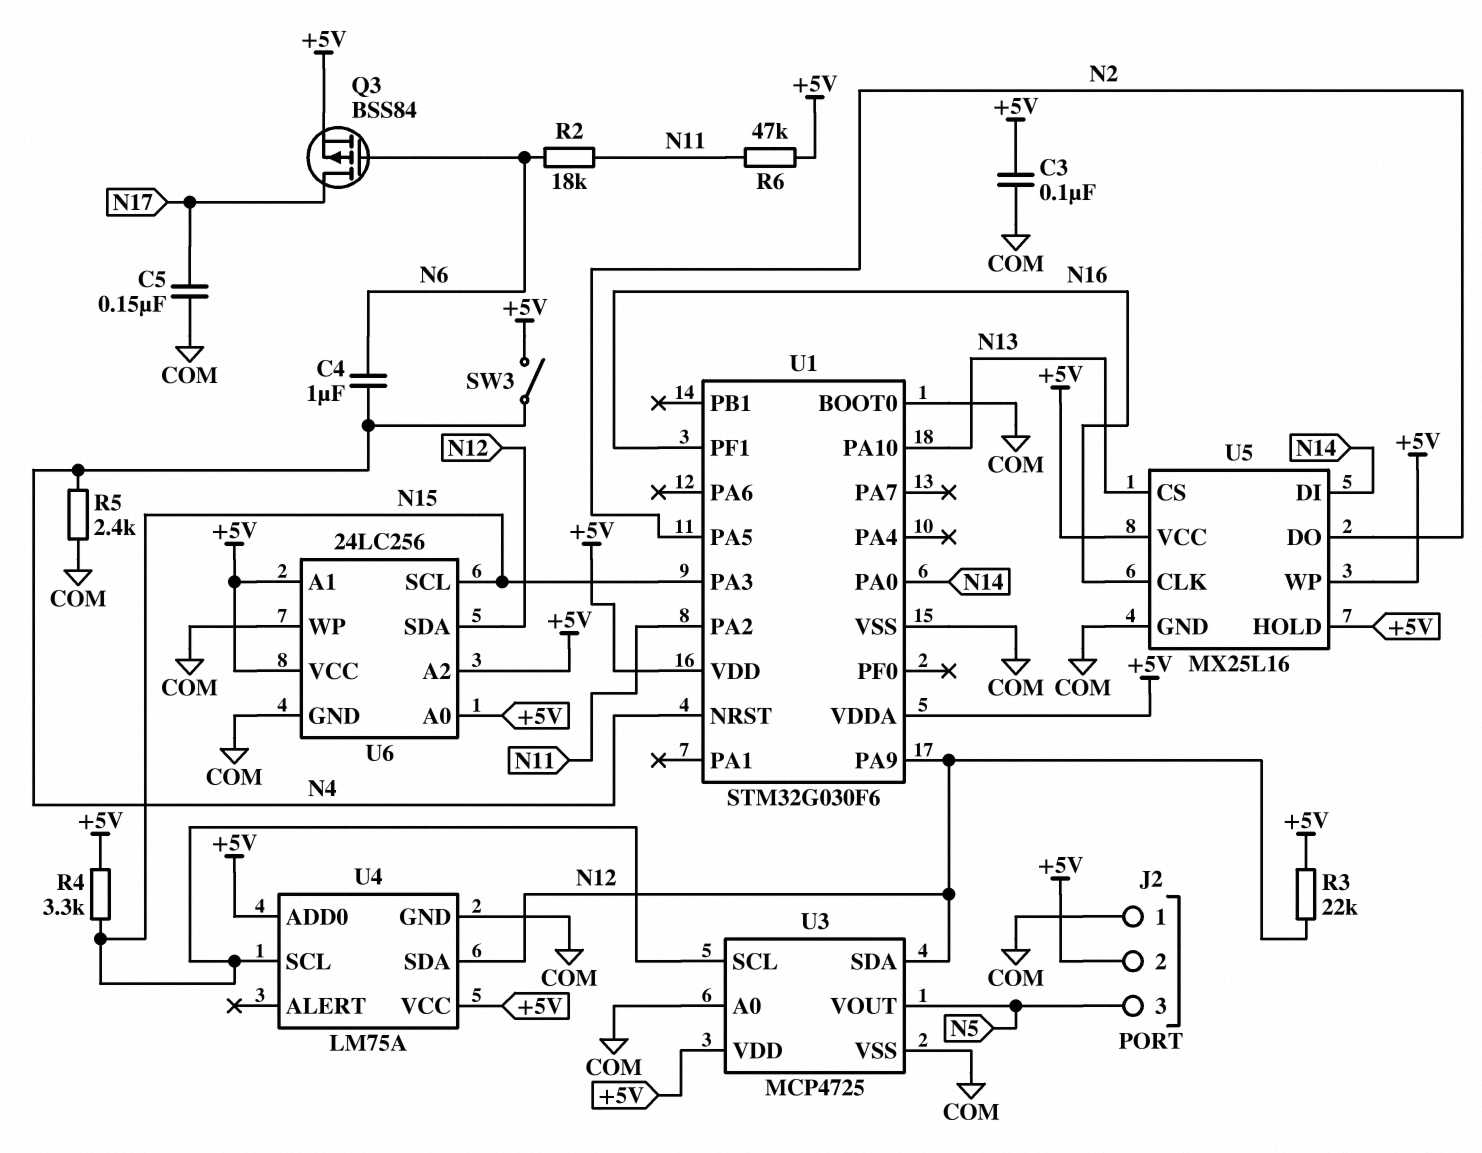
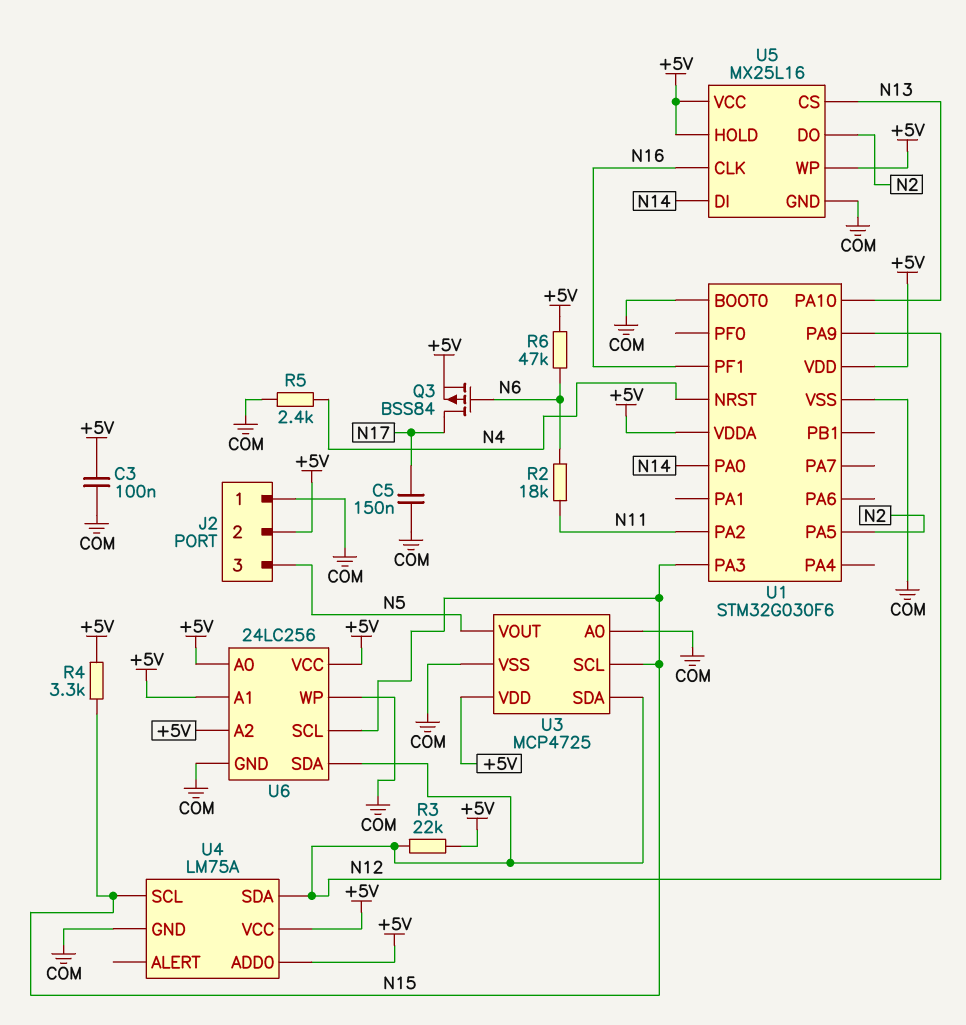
C4: 1uF (N4, N6) -> none
R6: 47k (+5V, N11) -> 47k (+5V, N6)
SW3: switch (+5V, N4) -> none

